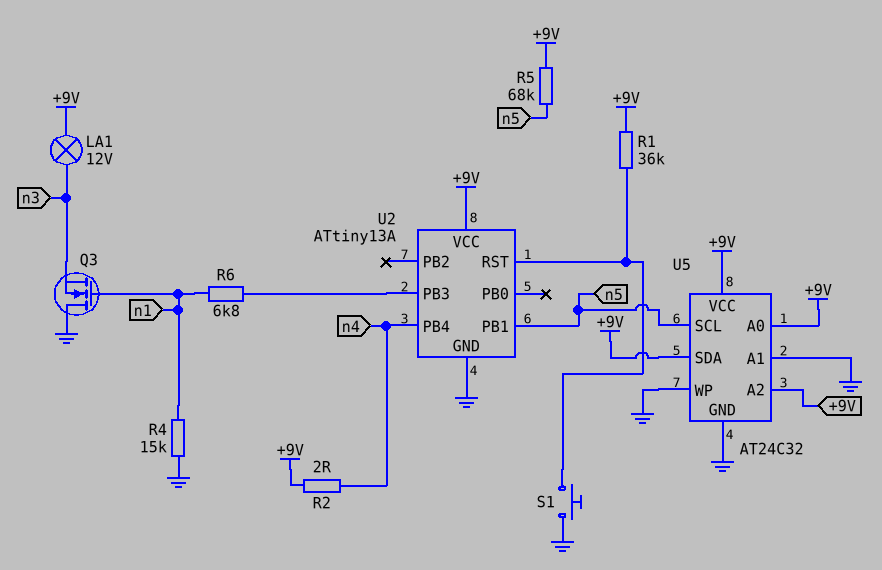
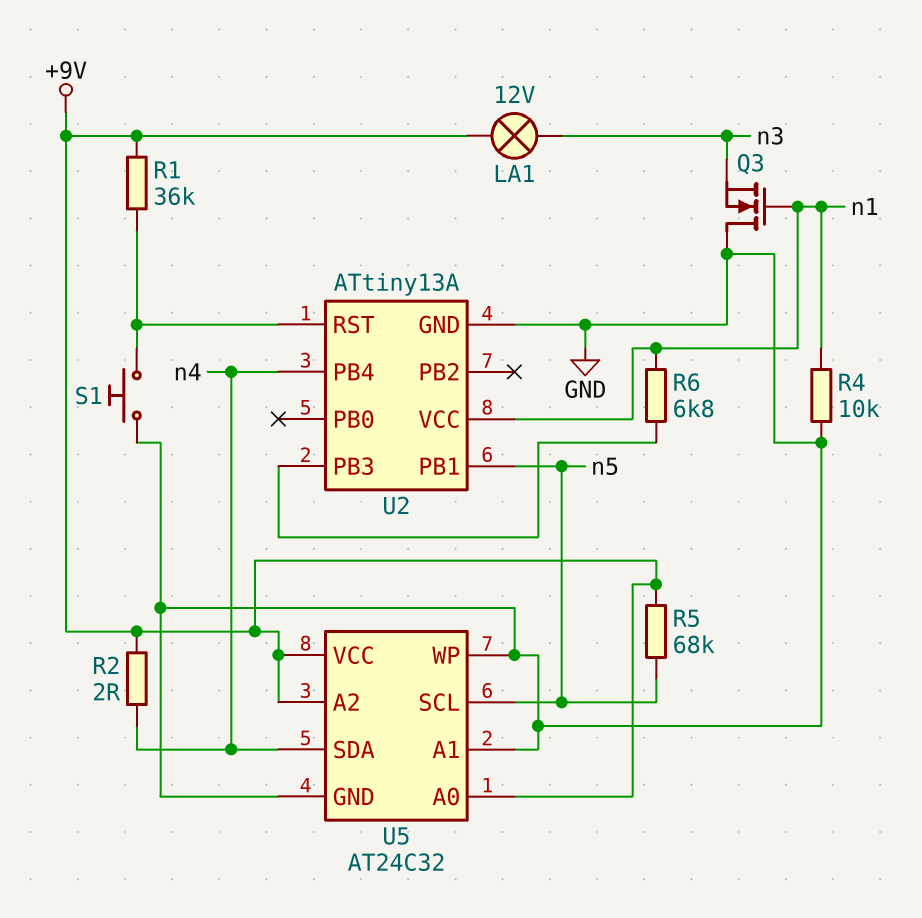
R4: 15k (GND, n1) -> 10k (GND, n1)
U2 pin VCC: +9V -> n1
U5 pin SDA: +9V -> n4

